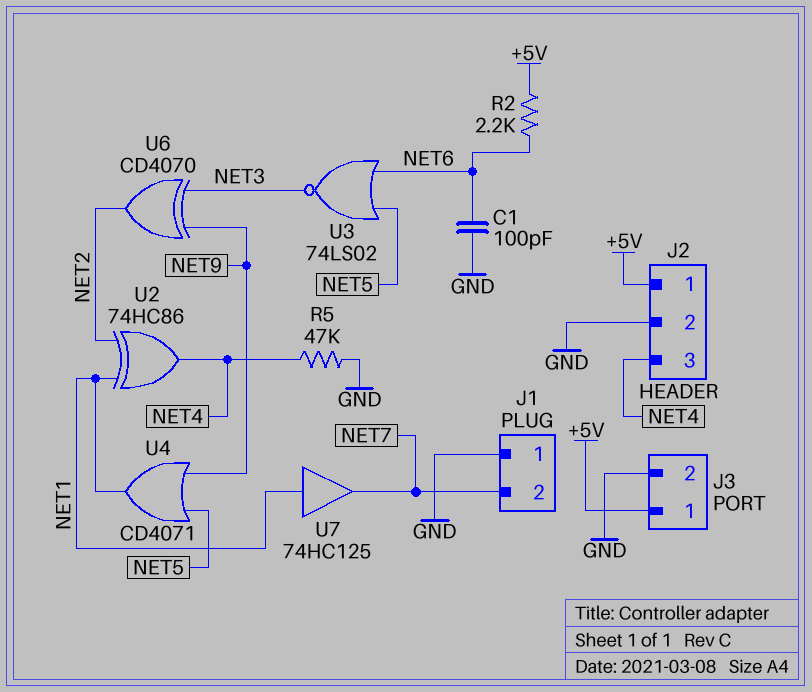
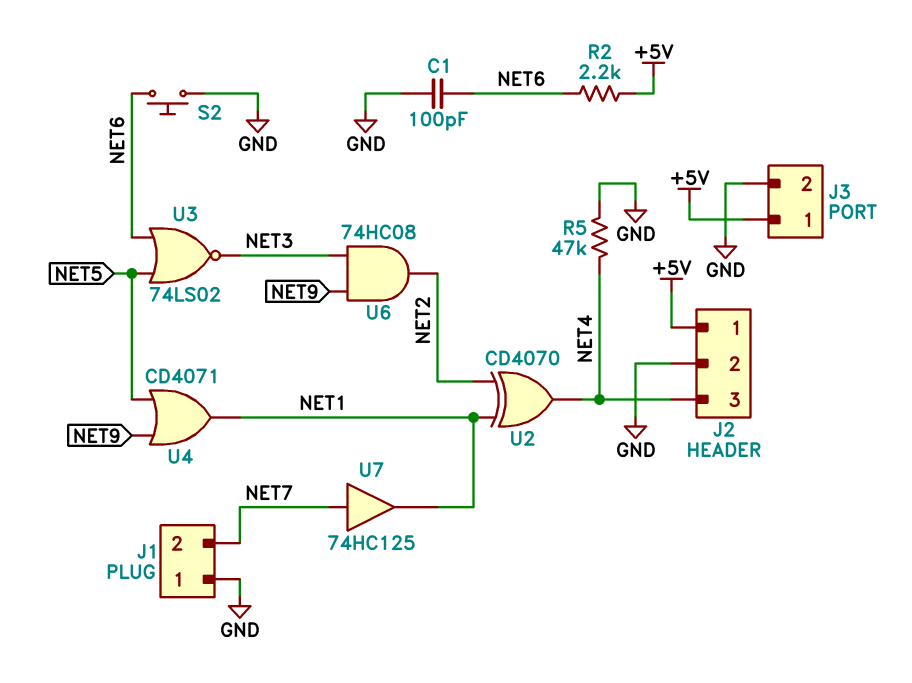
S2: none -> button (GND, NET6)
U2: XOR 74HC86 (in NET1, in NET2, out NET4) -> XOR CD4070 (in NET1, in NET2, out NET4)
U6: XOR CD4070 (in NET3, in NET9, out NET2) -> AND 74HC08 (in NET3, in NET9, out NET2)
U7: buffer 74HC125 (in NET1, out NET7) -> buffer 74HC125 (in NET7, out NET1)

